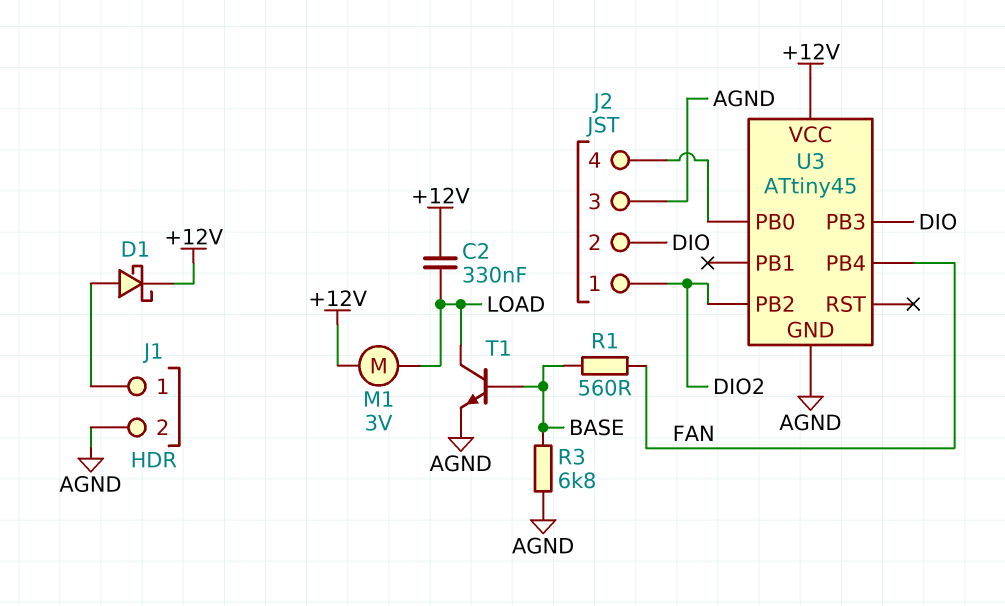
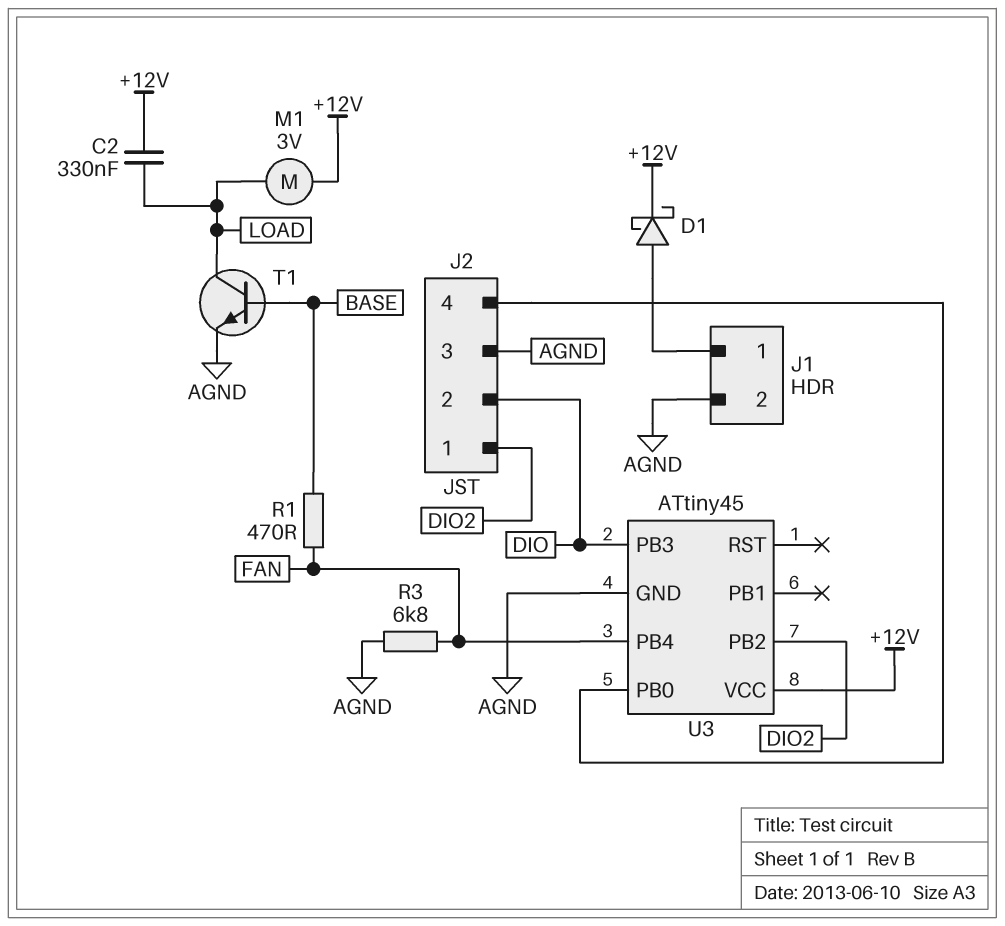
R1: 560 (BASE, FAN) -> 470 (BASE, FAN)
R3: 6.8k (AGND, BASE) -> 6.8k (AGND, FAN)

